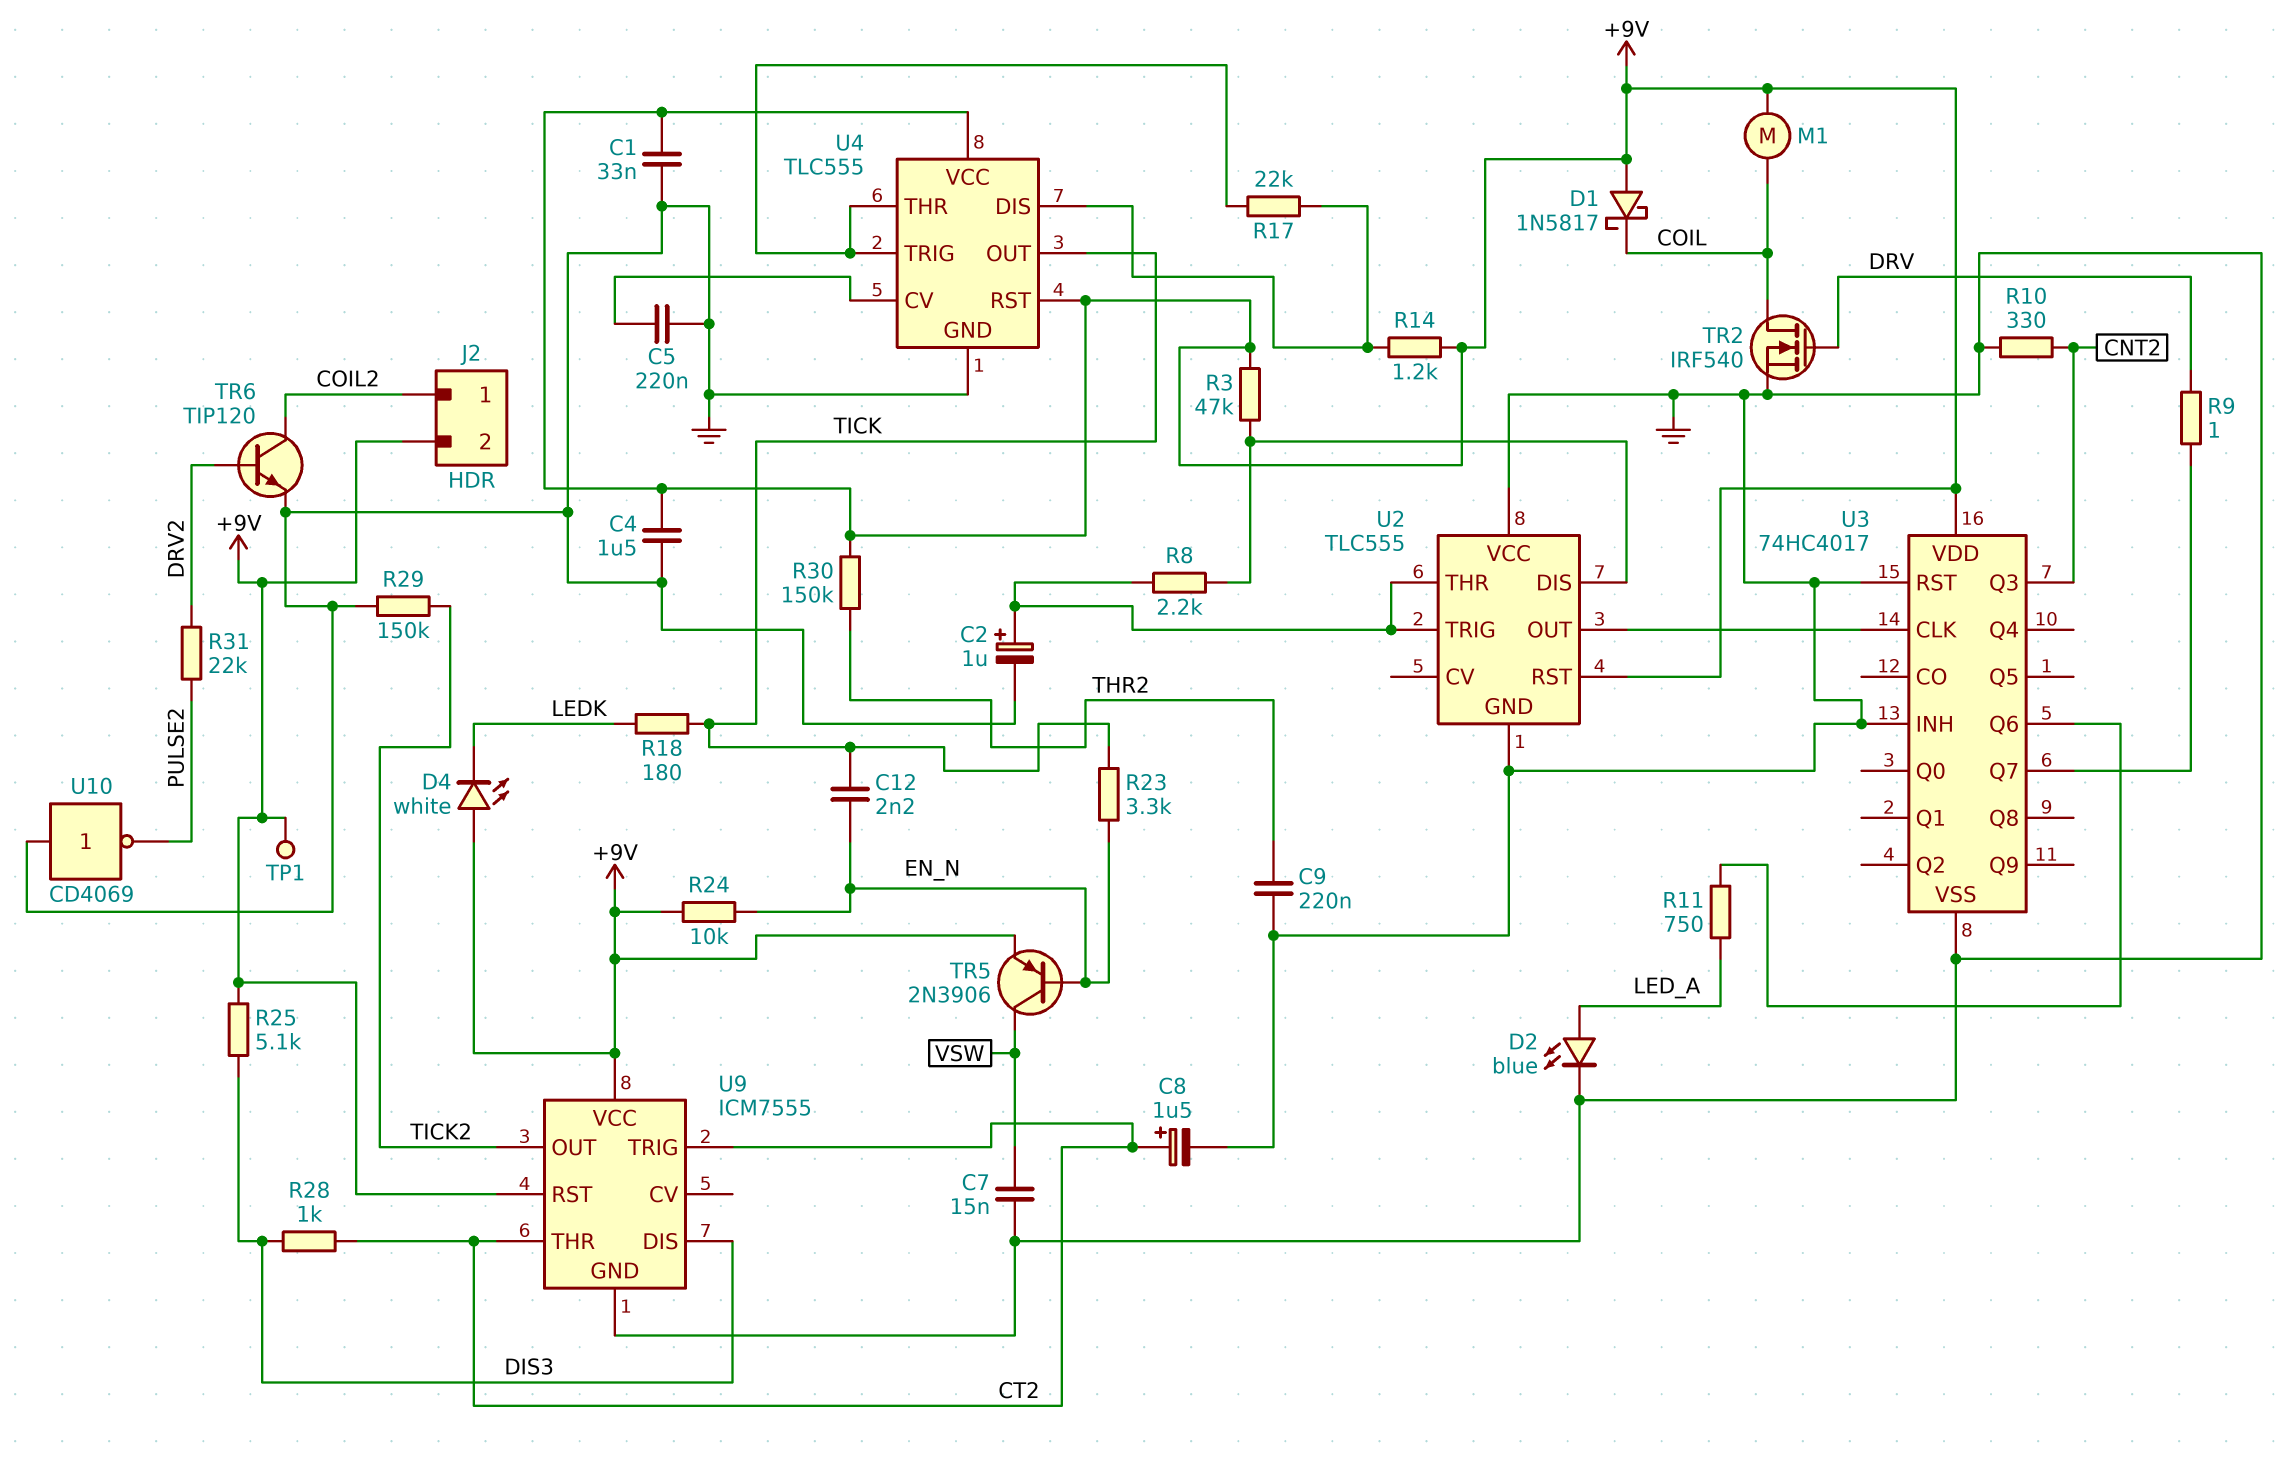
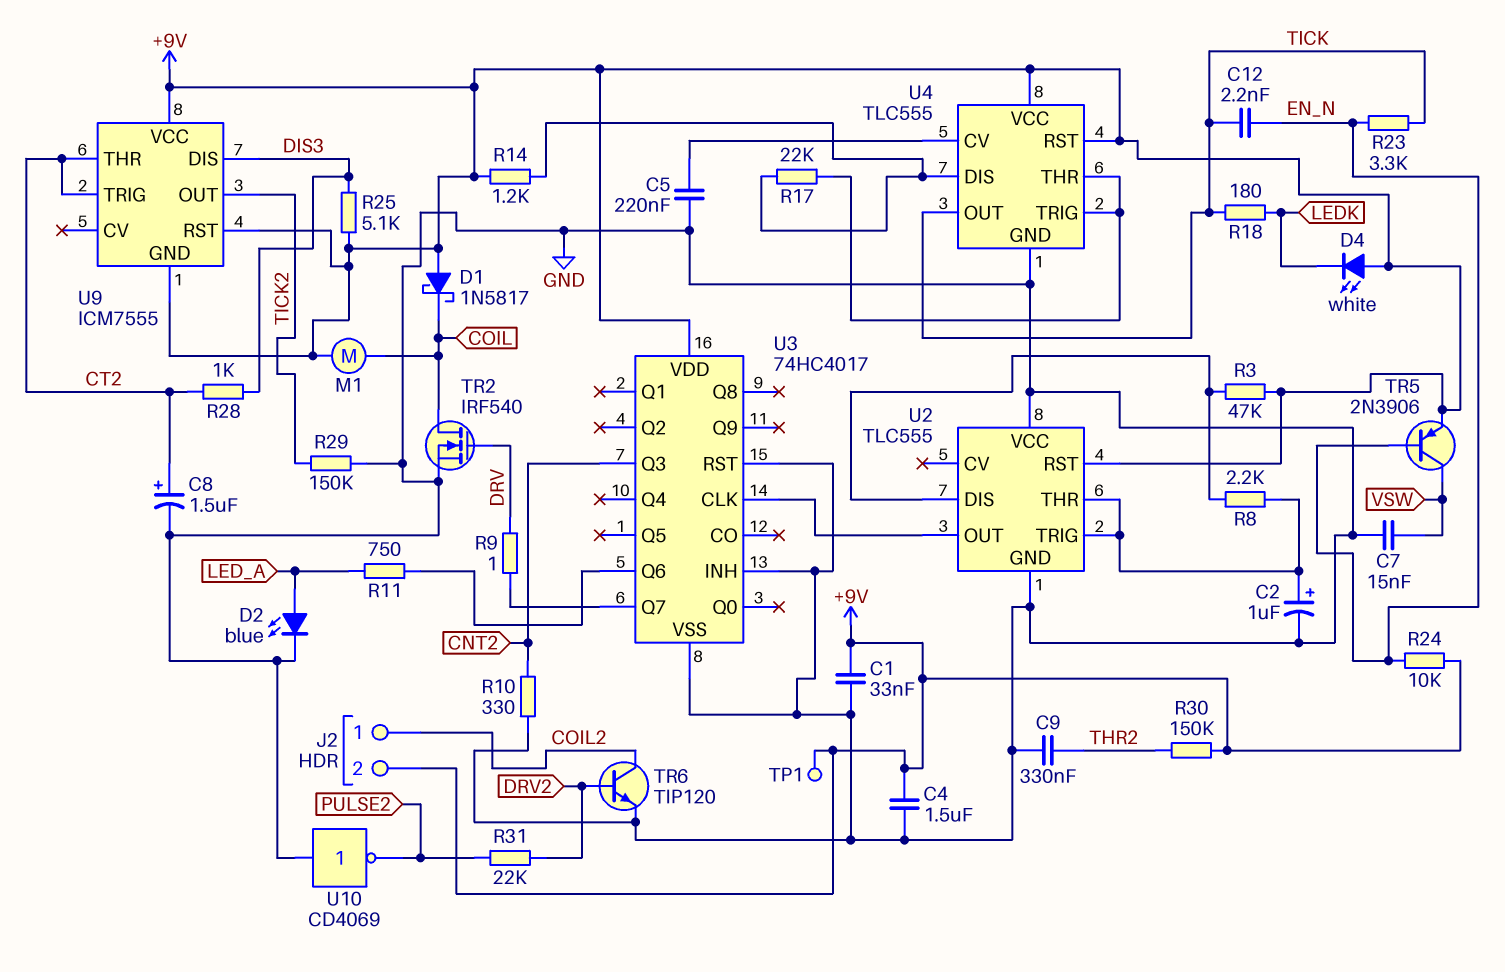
C9: 220nF (GND, THR2) -> 330nF (GND, THR2)
U9 pin GND: GND -> +9V

